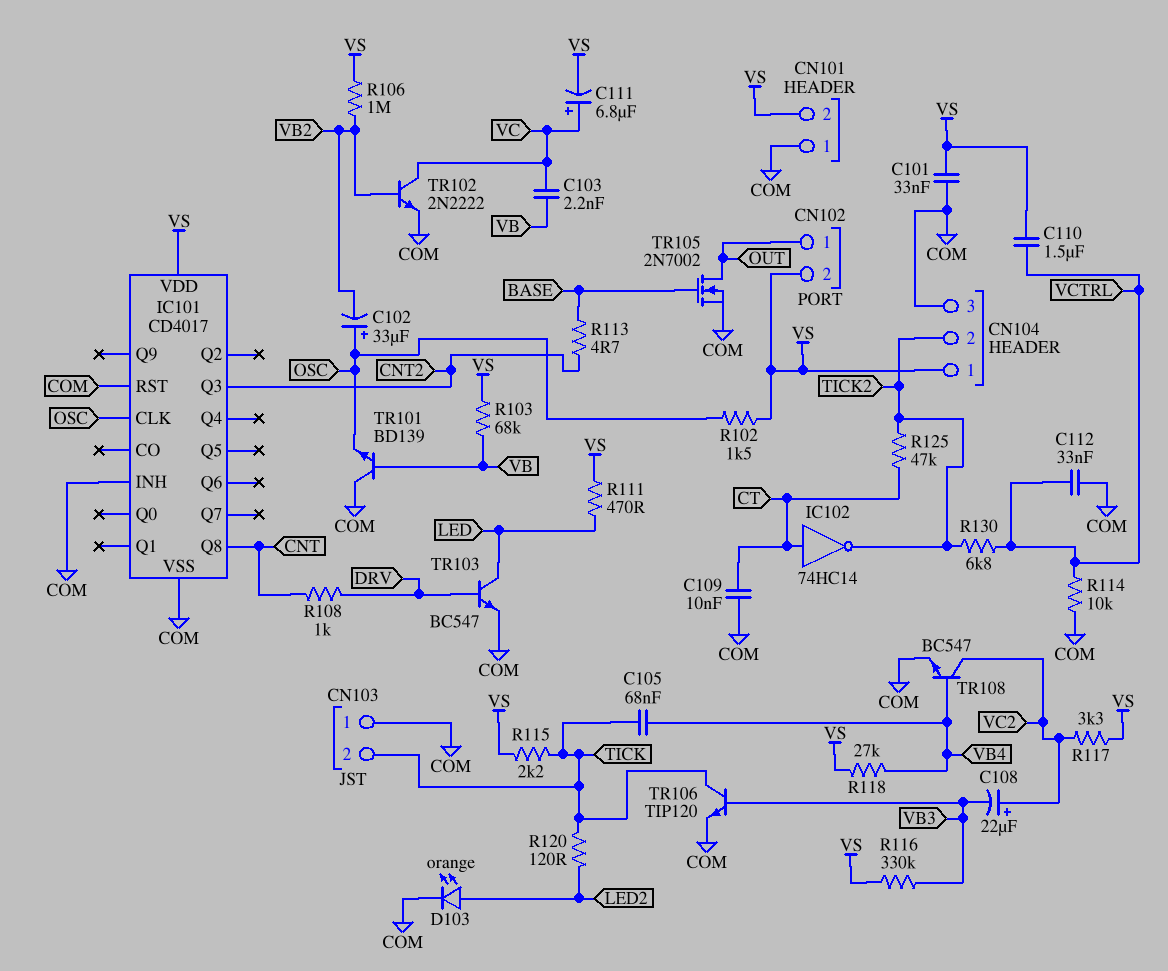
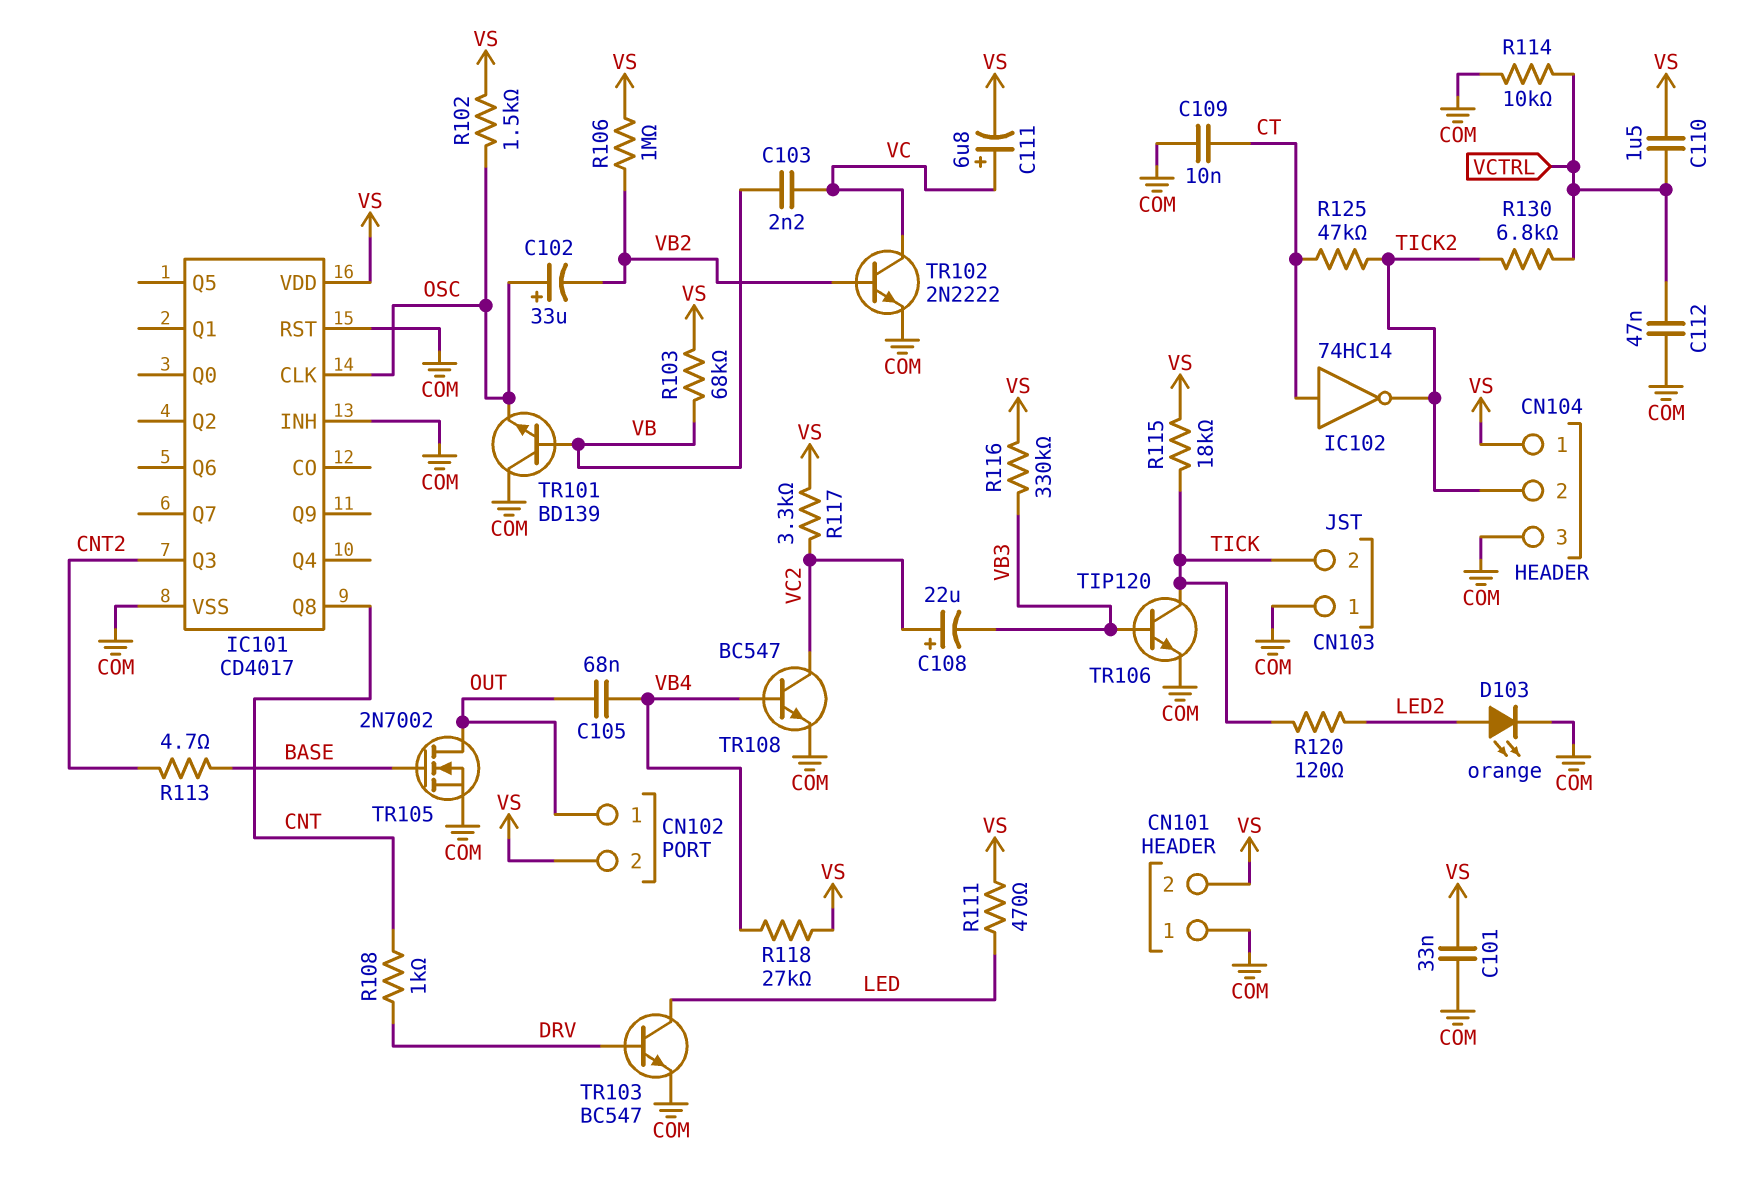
C105: 68nF (TICK, VB4) -> 68nF (OUT, VB4)
C112: 33nF (COM, VCTRL) -> 47nF (COM, VCTRL)
R115: 2.2k (TICK, VS) -> 18k (TICK, VS)

